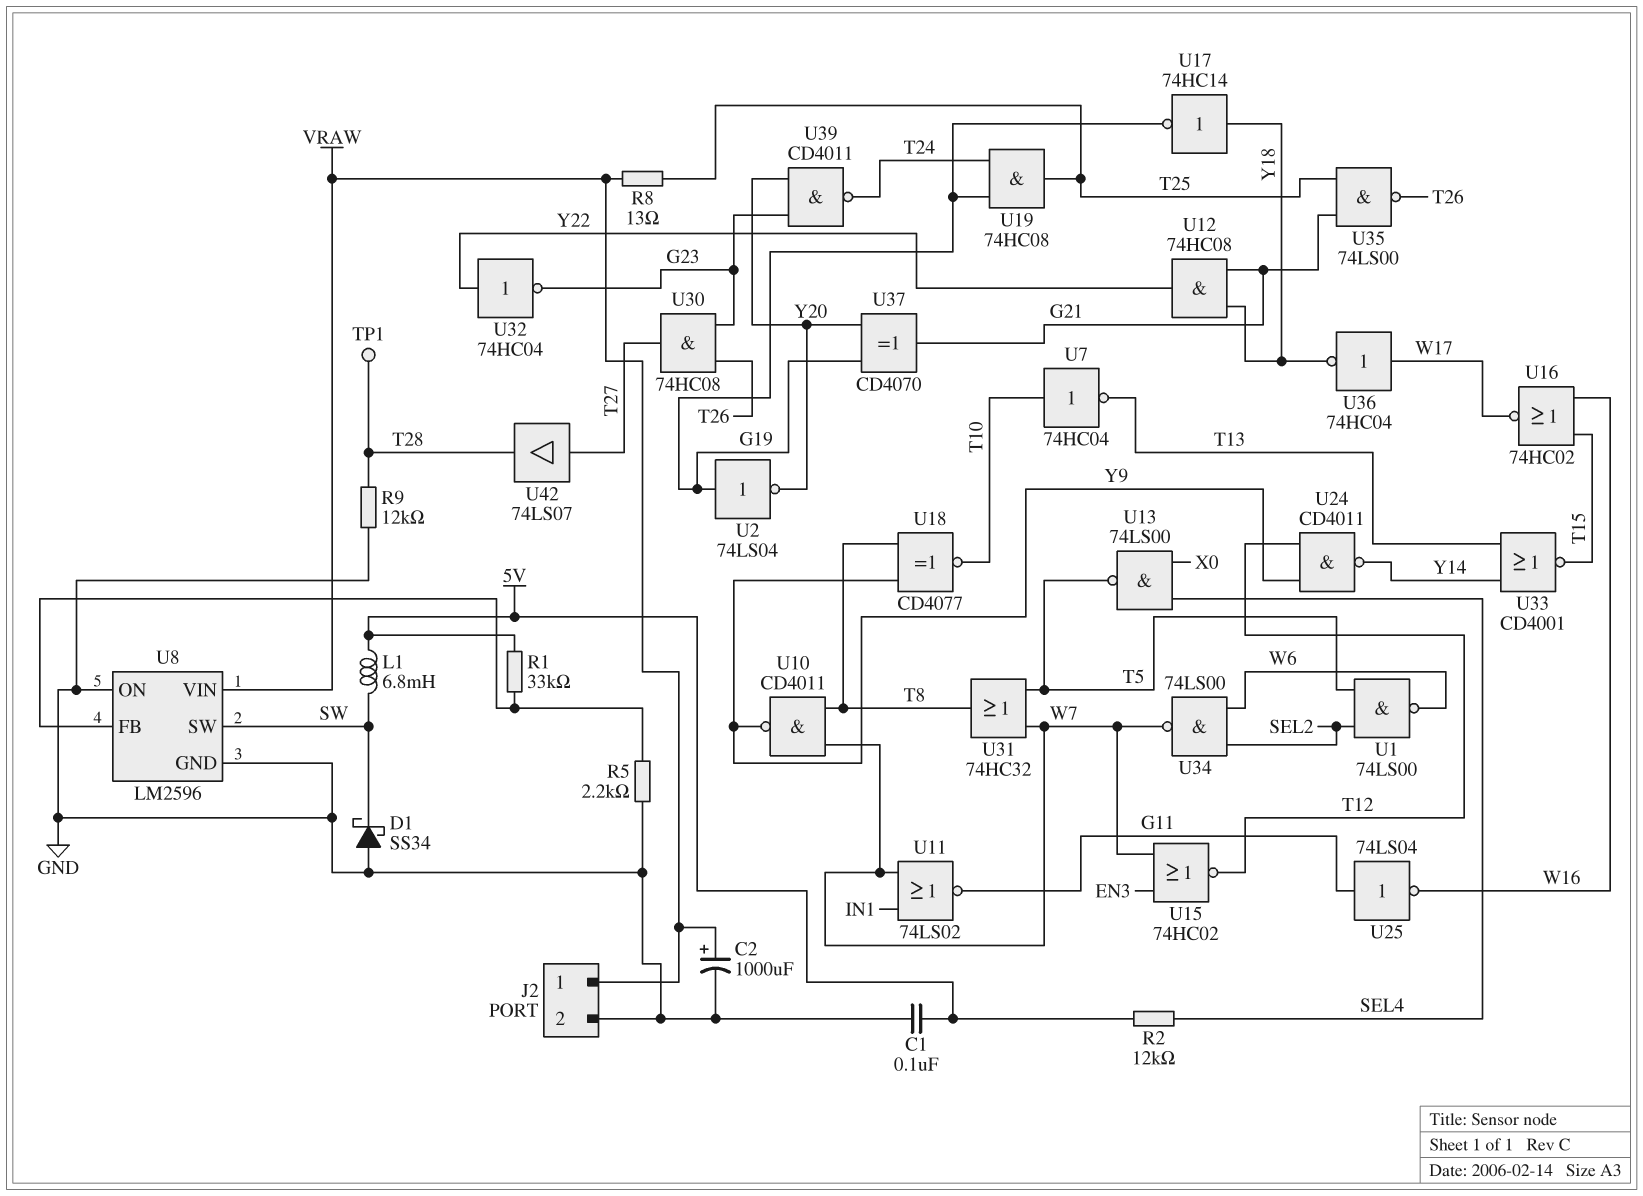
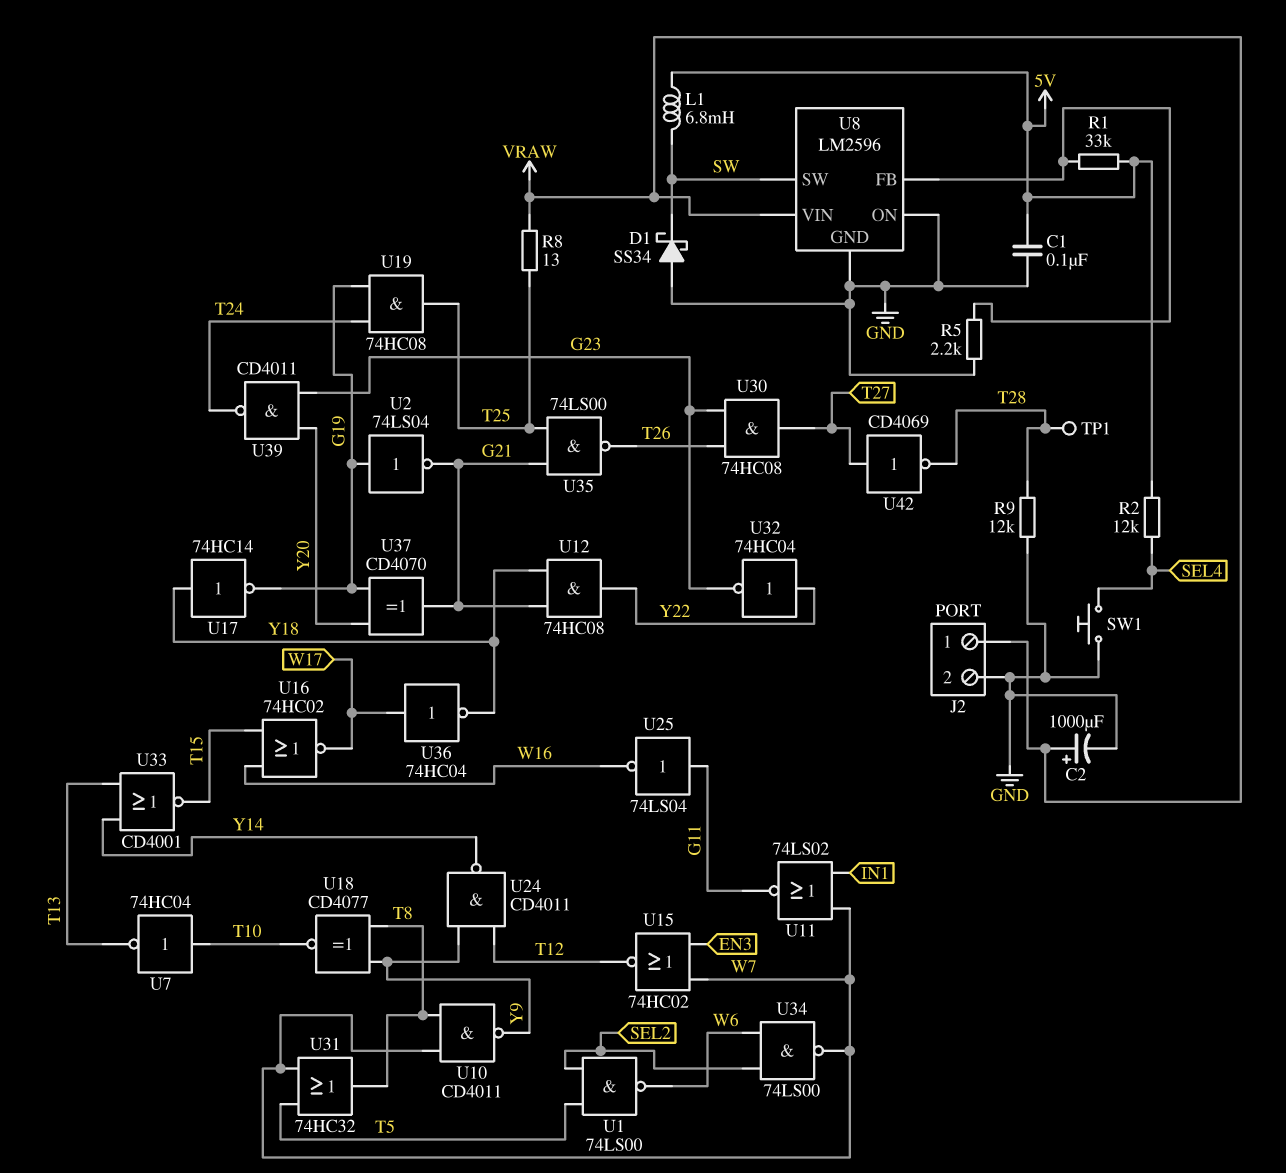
SW1: none -> button (GND, SEL4)
U2: NOT 74LS04 (in G19, out Y20) -> NOT 74LS04 (in G19, out G21)
U13: NAND 74LS00 (in SEL4, in X0, out T5) -> none
U42: buffer 74LS07 (in T27, out T28) -> NOT CD4069 (in T27, out T28)

